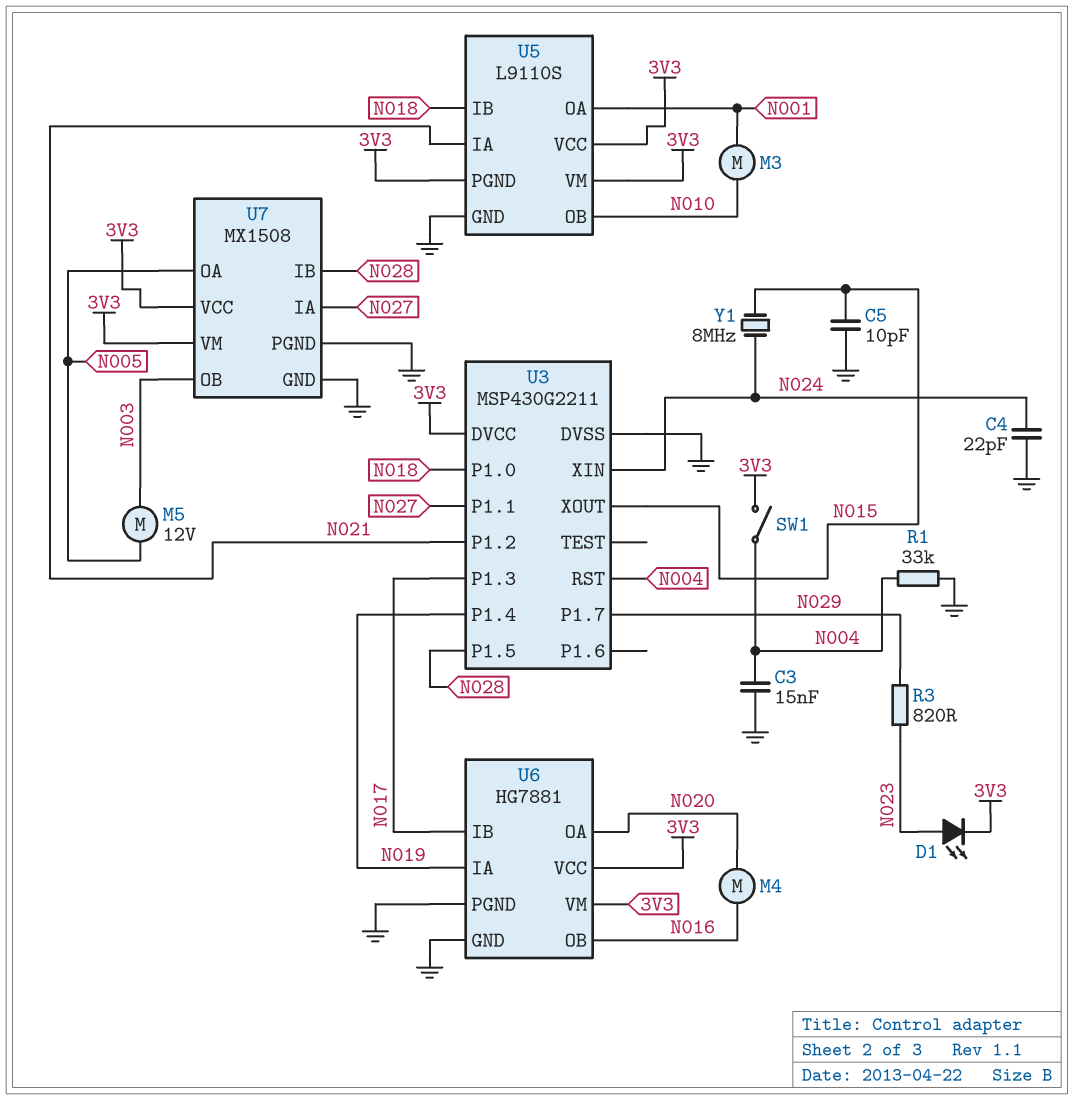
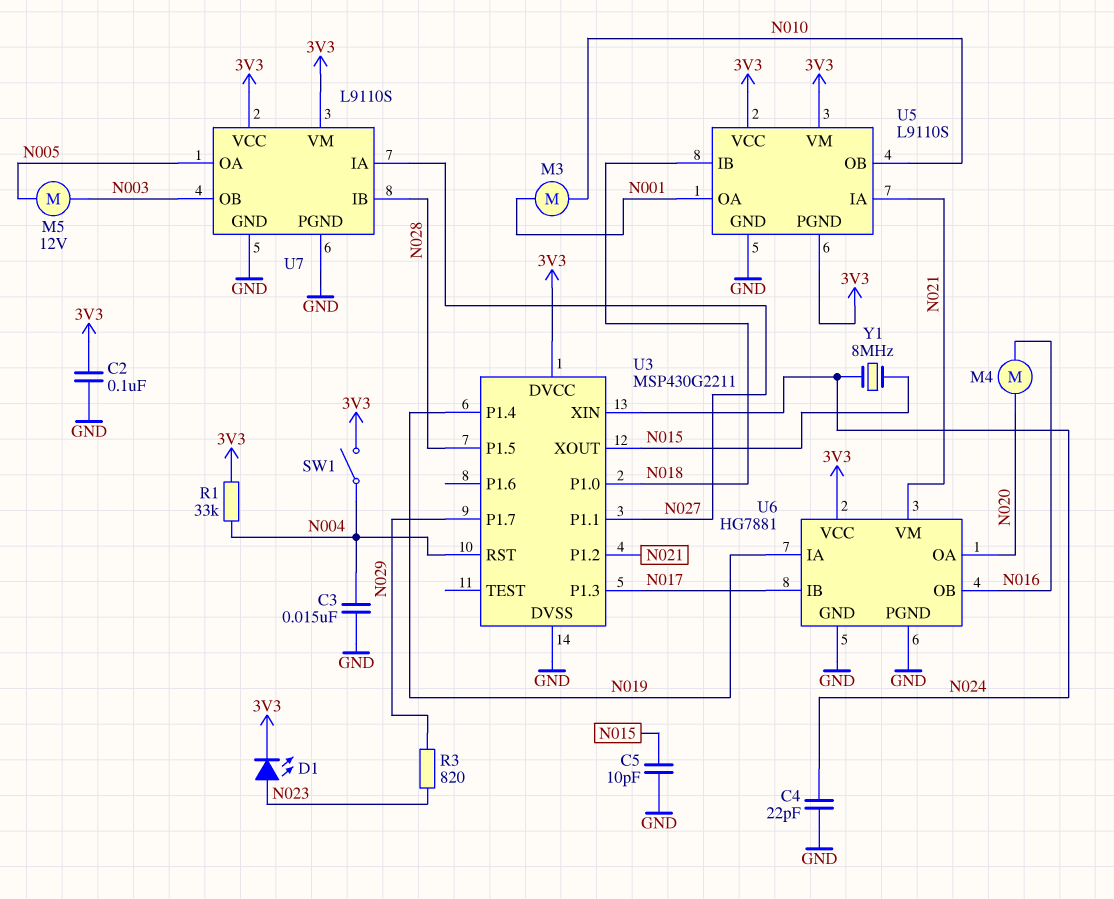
C2: none -> 100nF (3V3, GND)
R1: 33k (GND, N004) -> 33k (3V3, N004)
U6 pin VM: 3V3 -> N021
U7: MX1508 -> L9110S

